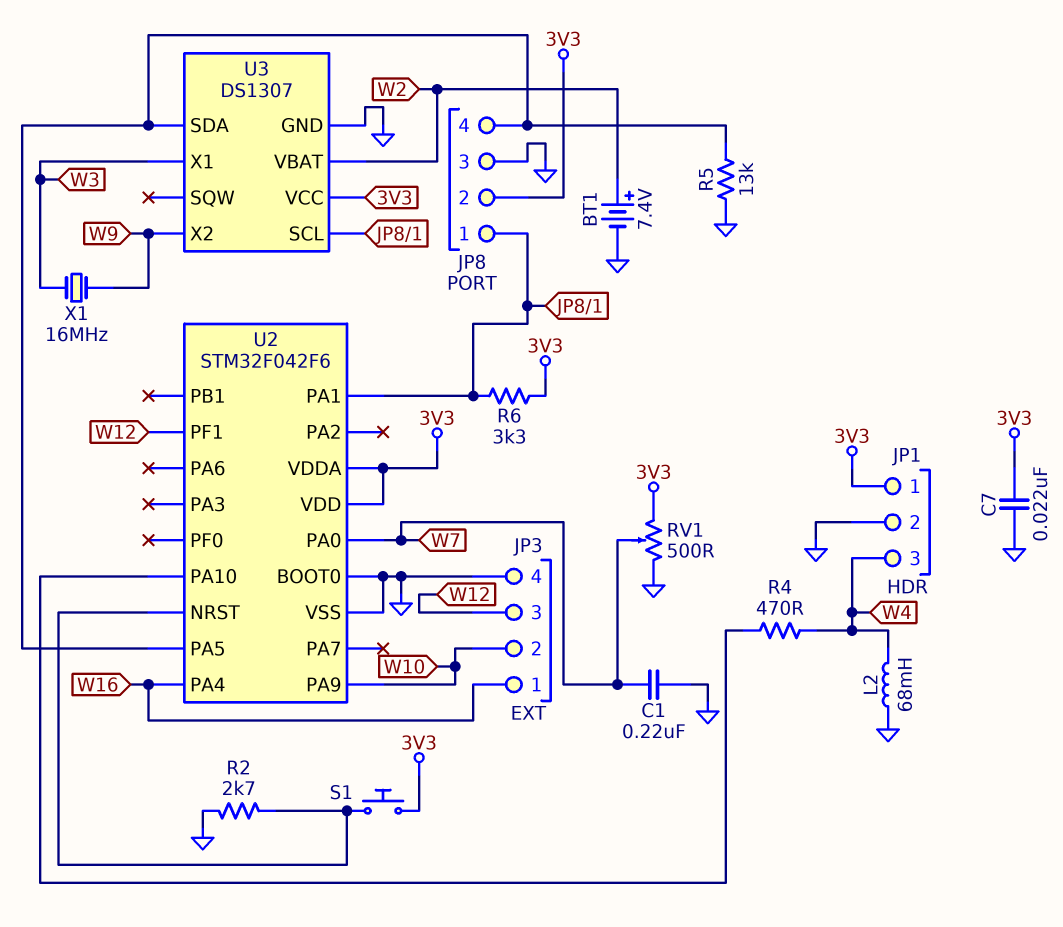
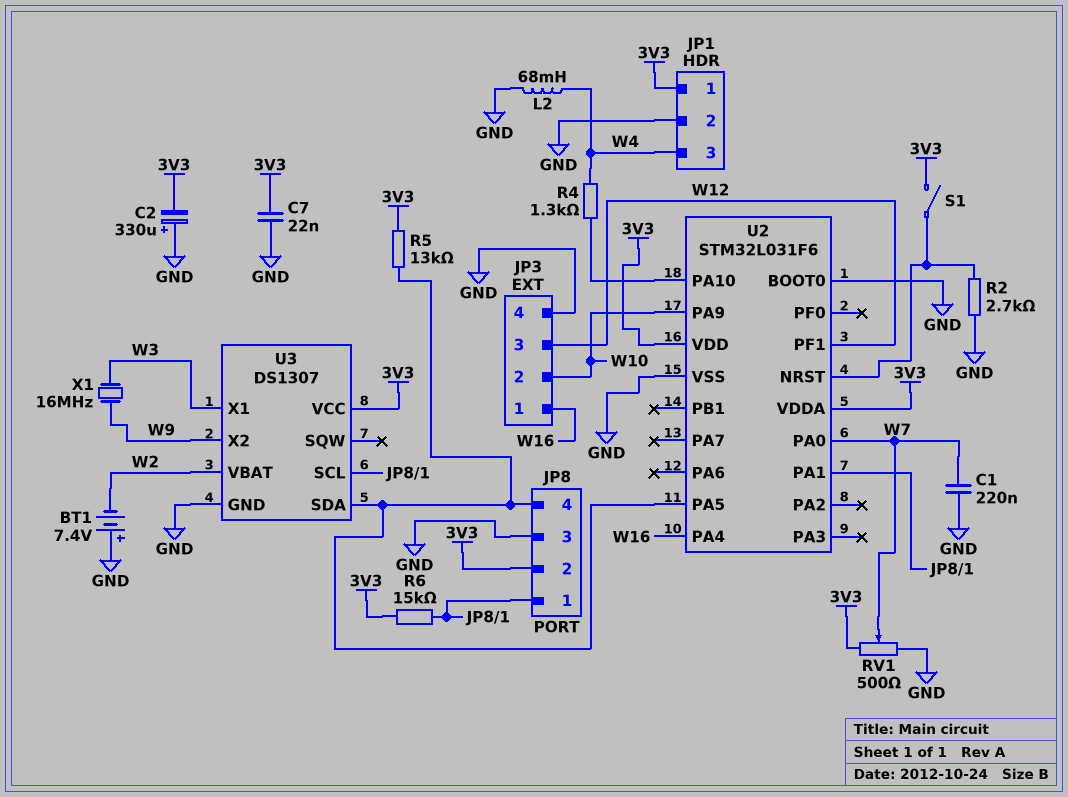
BT1: 7.4V (plus W2, minus GND) -> 7.4V (plus GND, minus W2)
C2: none -> 330uF (plus GND, minus 3V3)
R4: 470 (U2/PA10, W4) -> 1.3k (U2/PA10, W4)
R5: 13k (GND, JP8/4) -> 13k (3V3, JP8/4)
R6: 3.3k (3V3, JP8/1) -> 15k (3V3, JP8/1)
S1: button (3V3, U2/NRST) -> switch (3V3, U2/NRST)
U2: STM32F042F6 -> STM32L031F6

